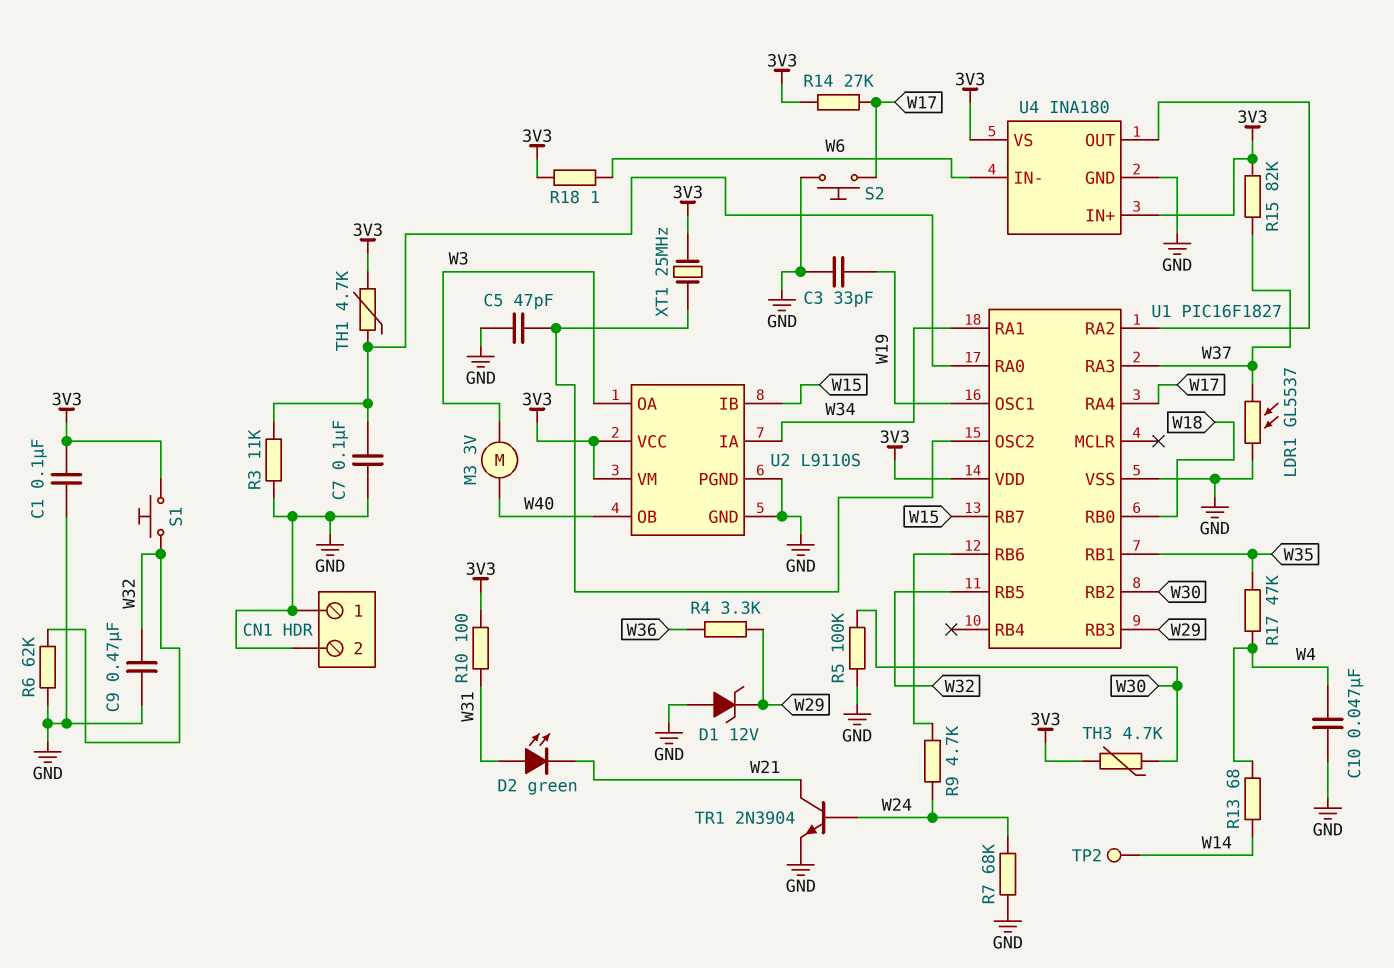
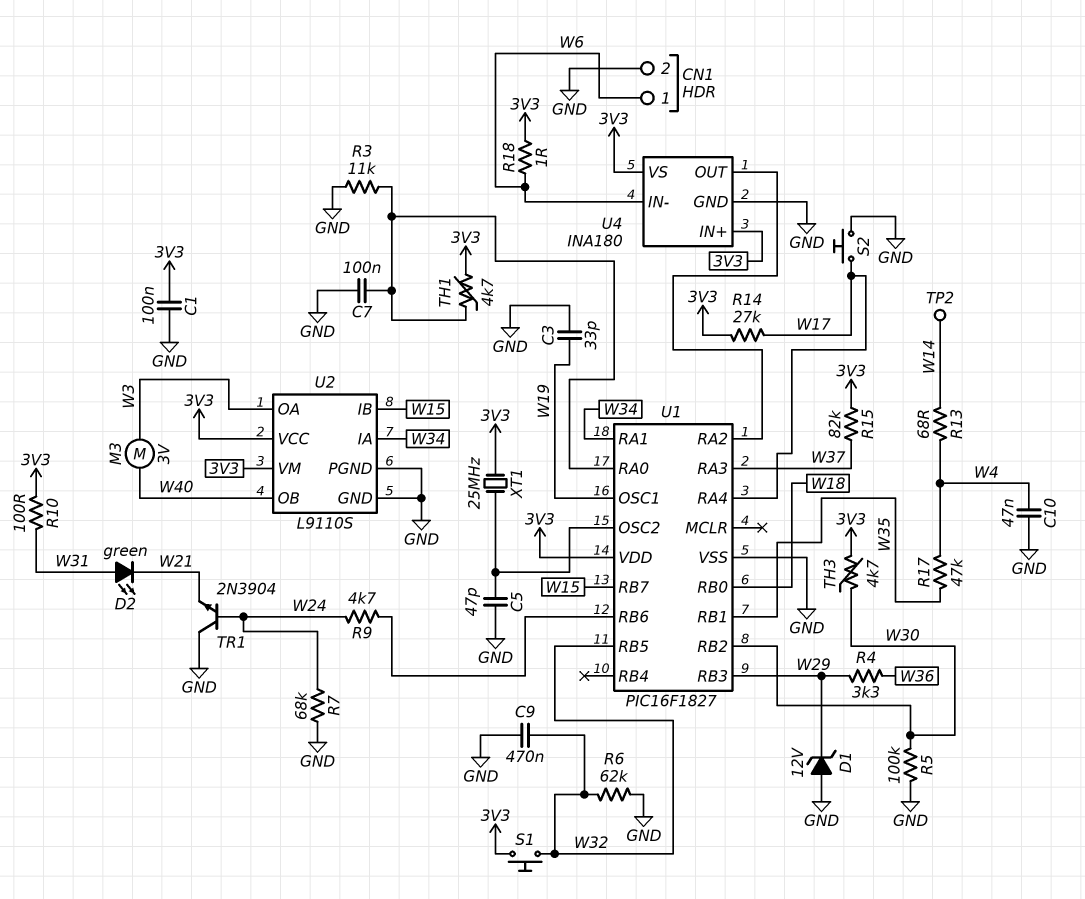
CN1 pin 1: GND -> W6
LDR1: GL5537 (GND, W37) -> none
TR1: NPN 2N3904 (B W24, C W21, E GND) -> NPN 2N3904 (B W24, C GND, E W21)

